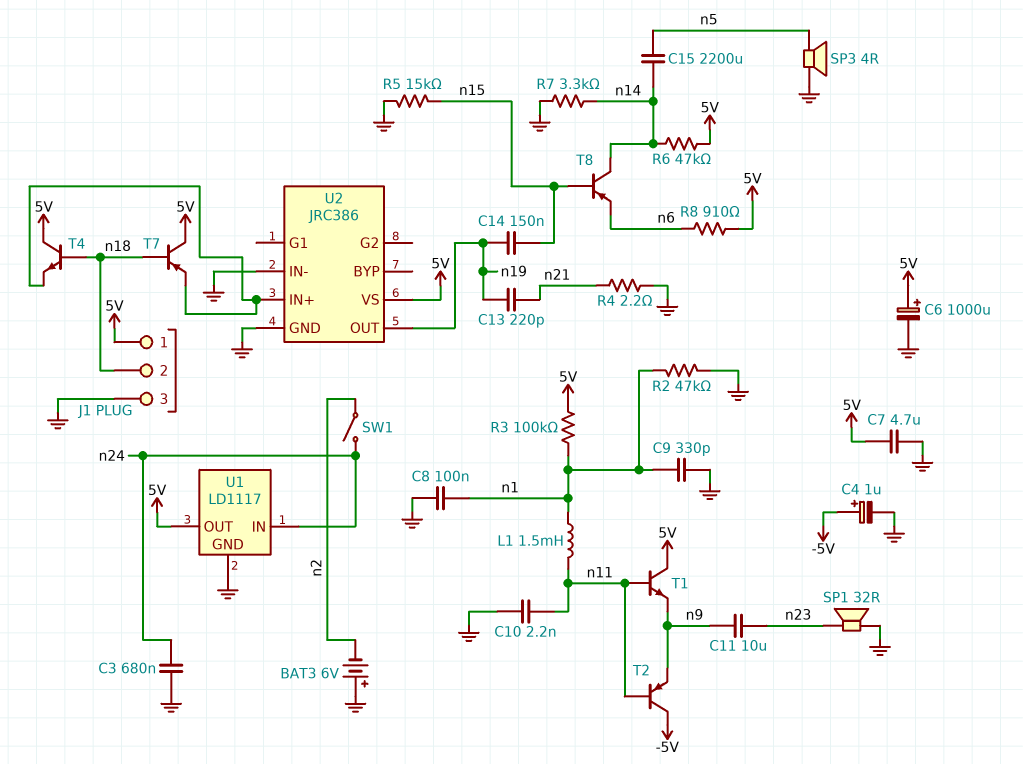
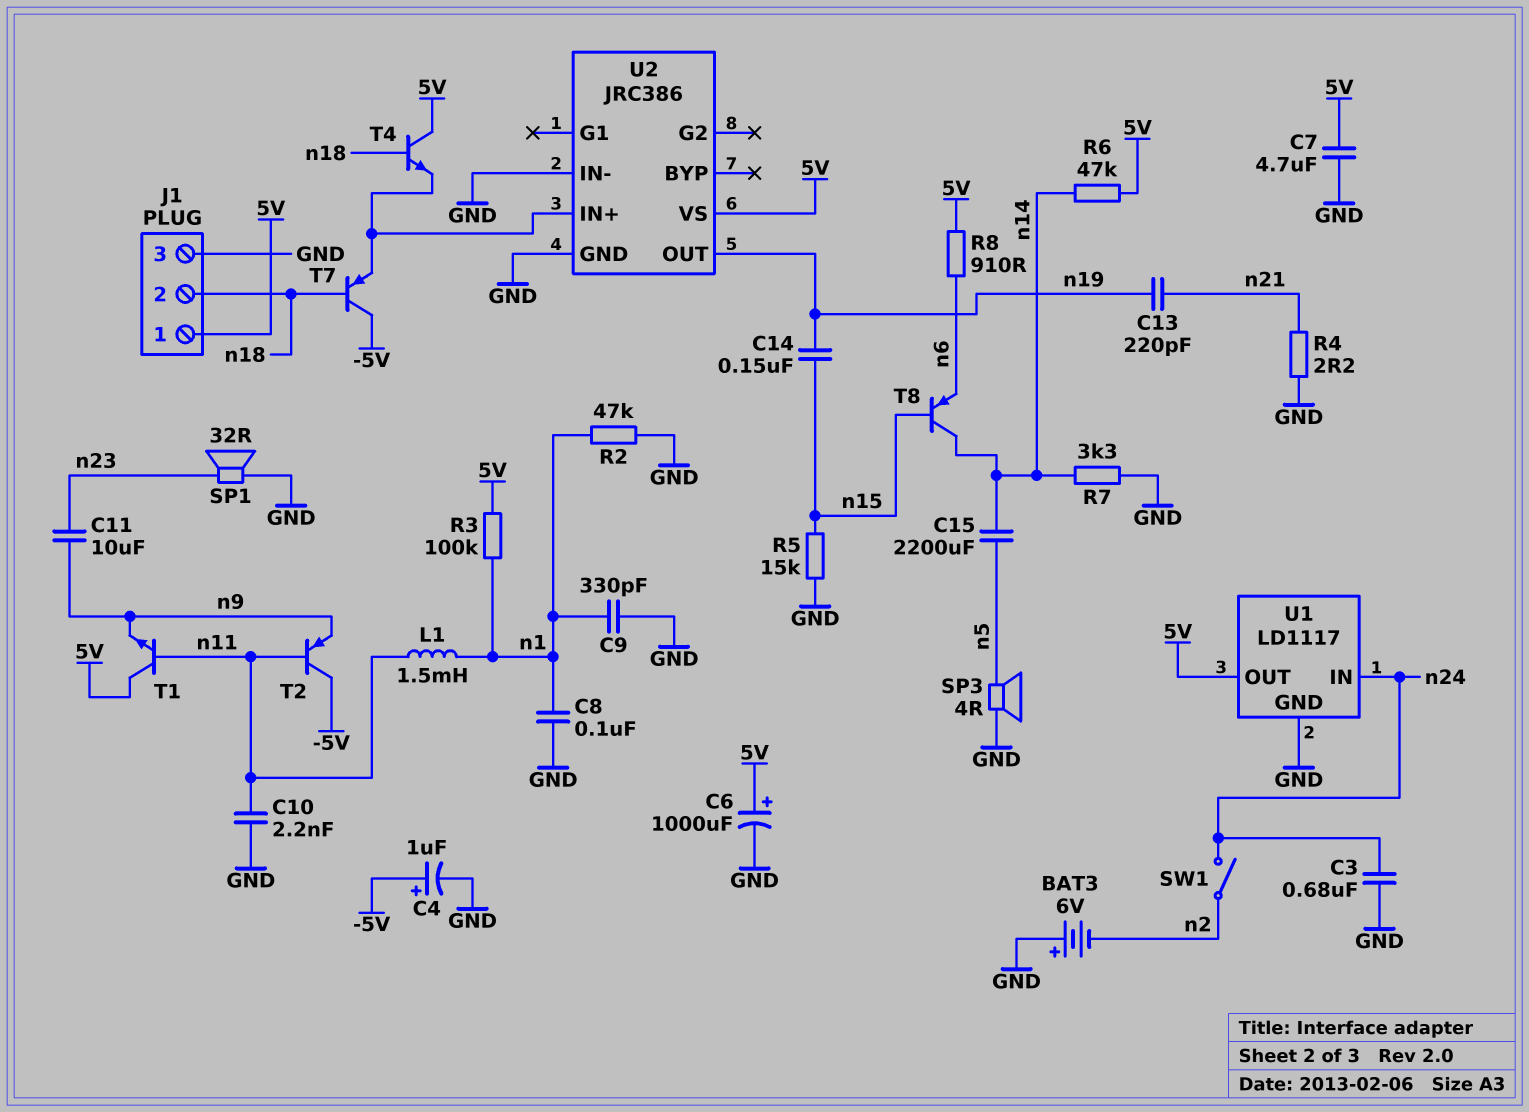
T7: PNP (B n18, C 5V, E U2/IN+) -> PNP (B n18, C -5V, E U2/IN+)

